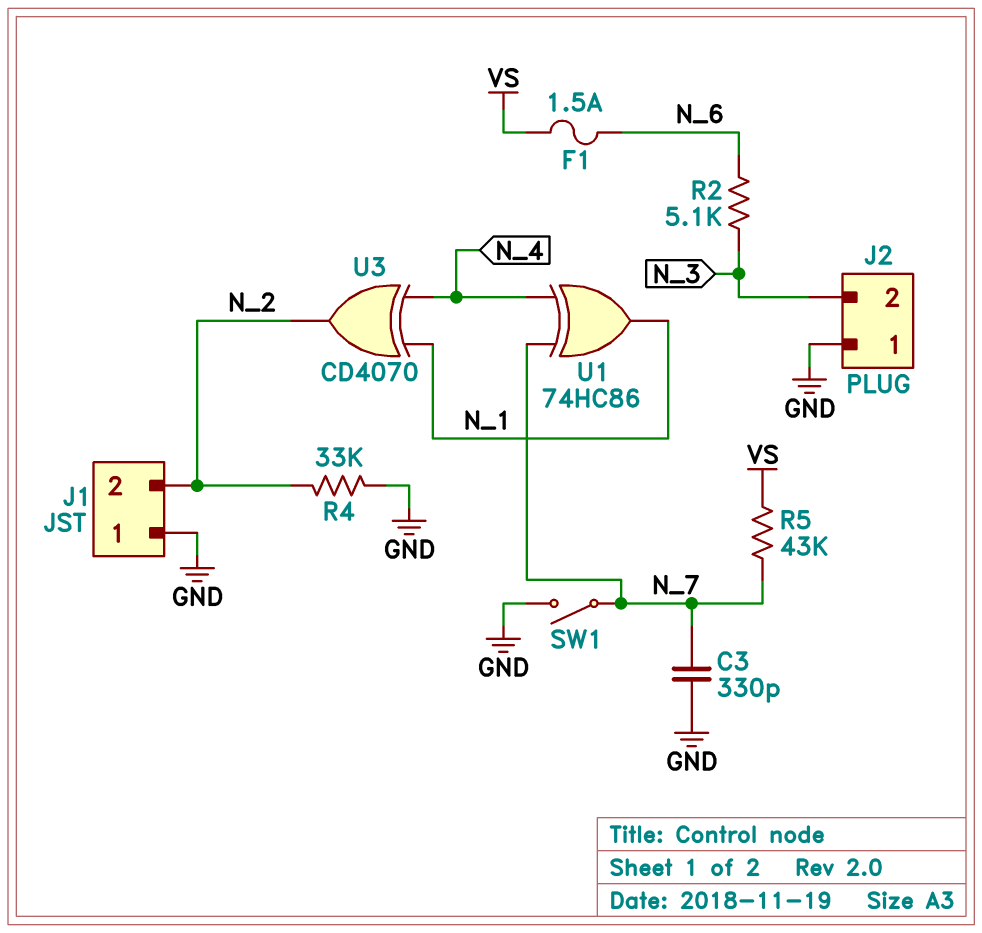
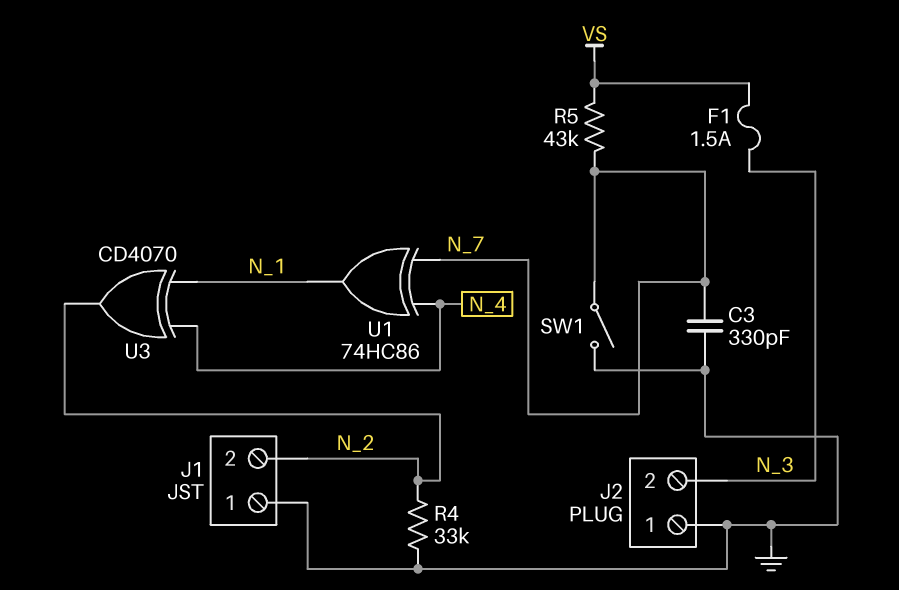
F1: 1.5A (N_6, VS) -> 1.5A (N_3, VS)
R2: 5.1k (N_3, N_6) -> none

